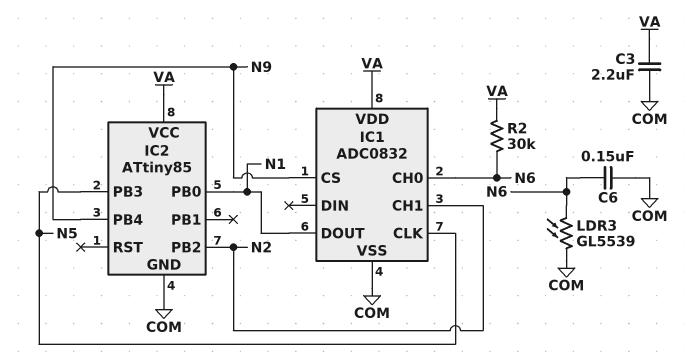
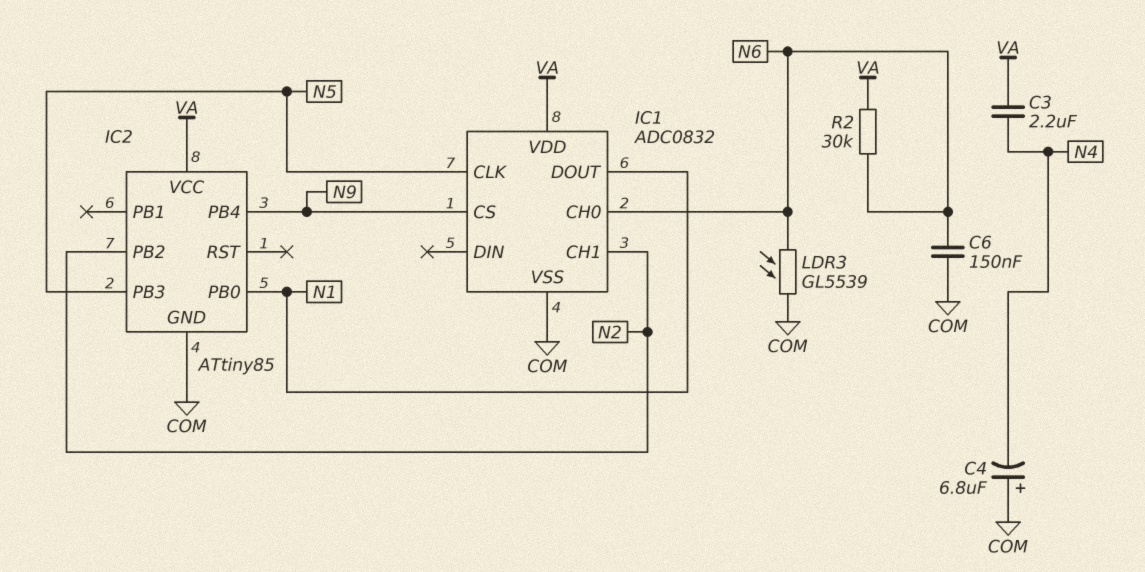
C3: 2.2uF (COM, VA) -> 2.2uF (N4, VA)
C4: none -> 6.8uF (plus COM, minus N4)

